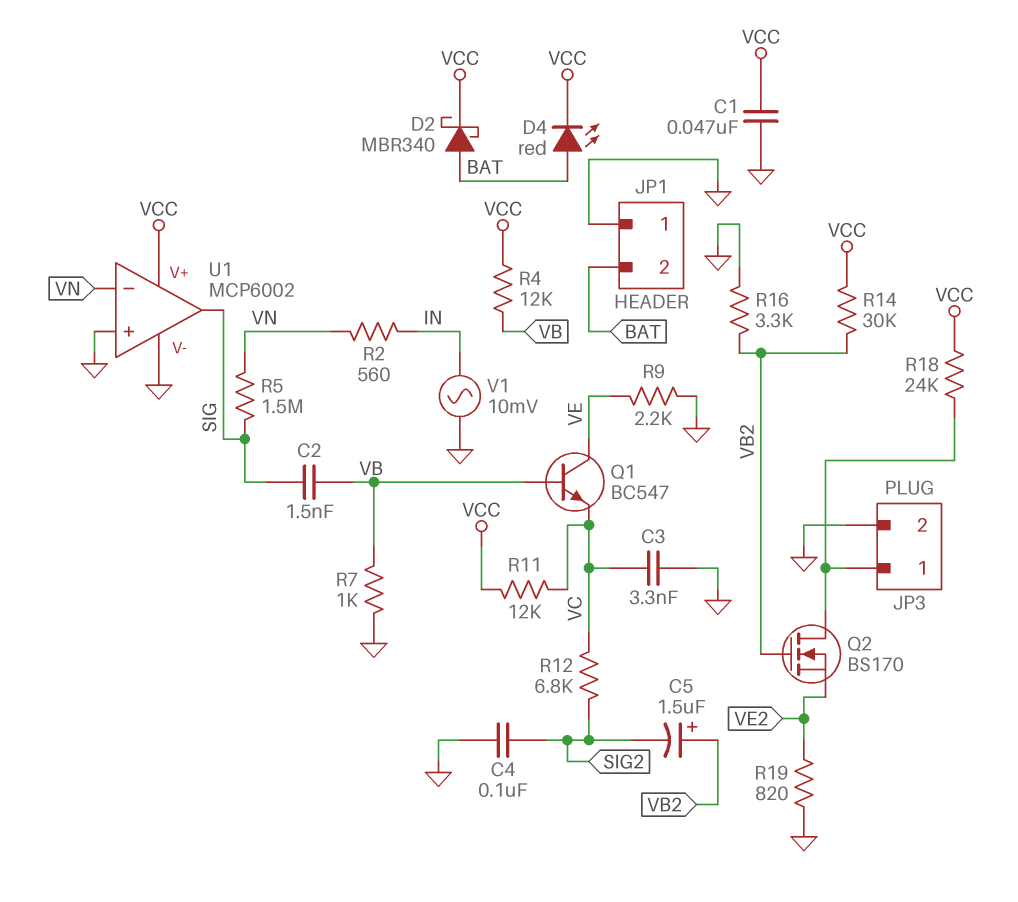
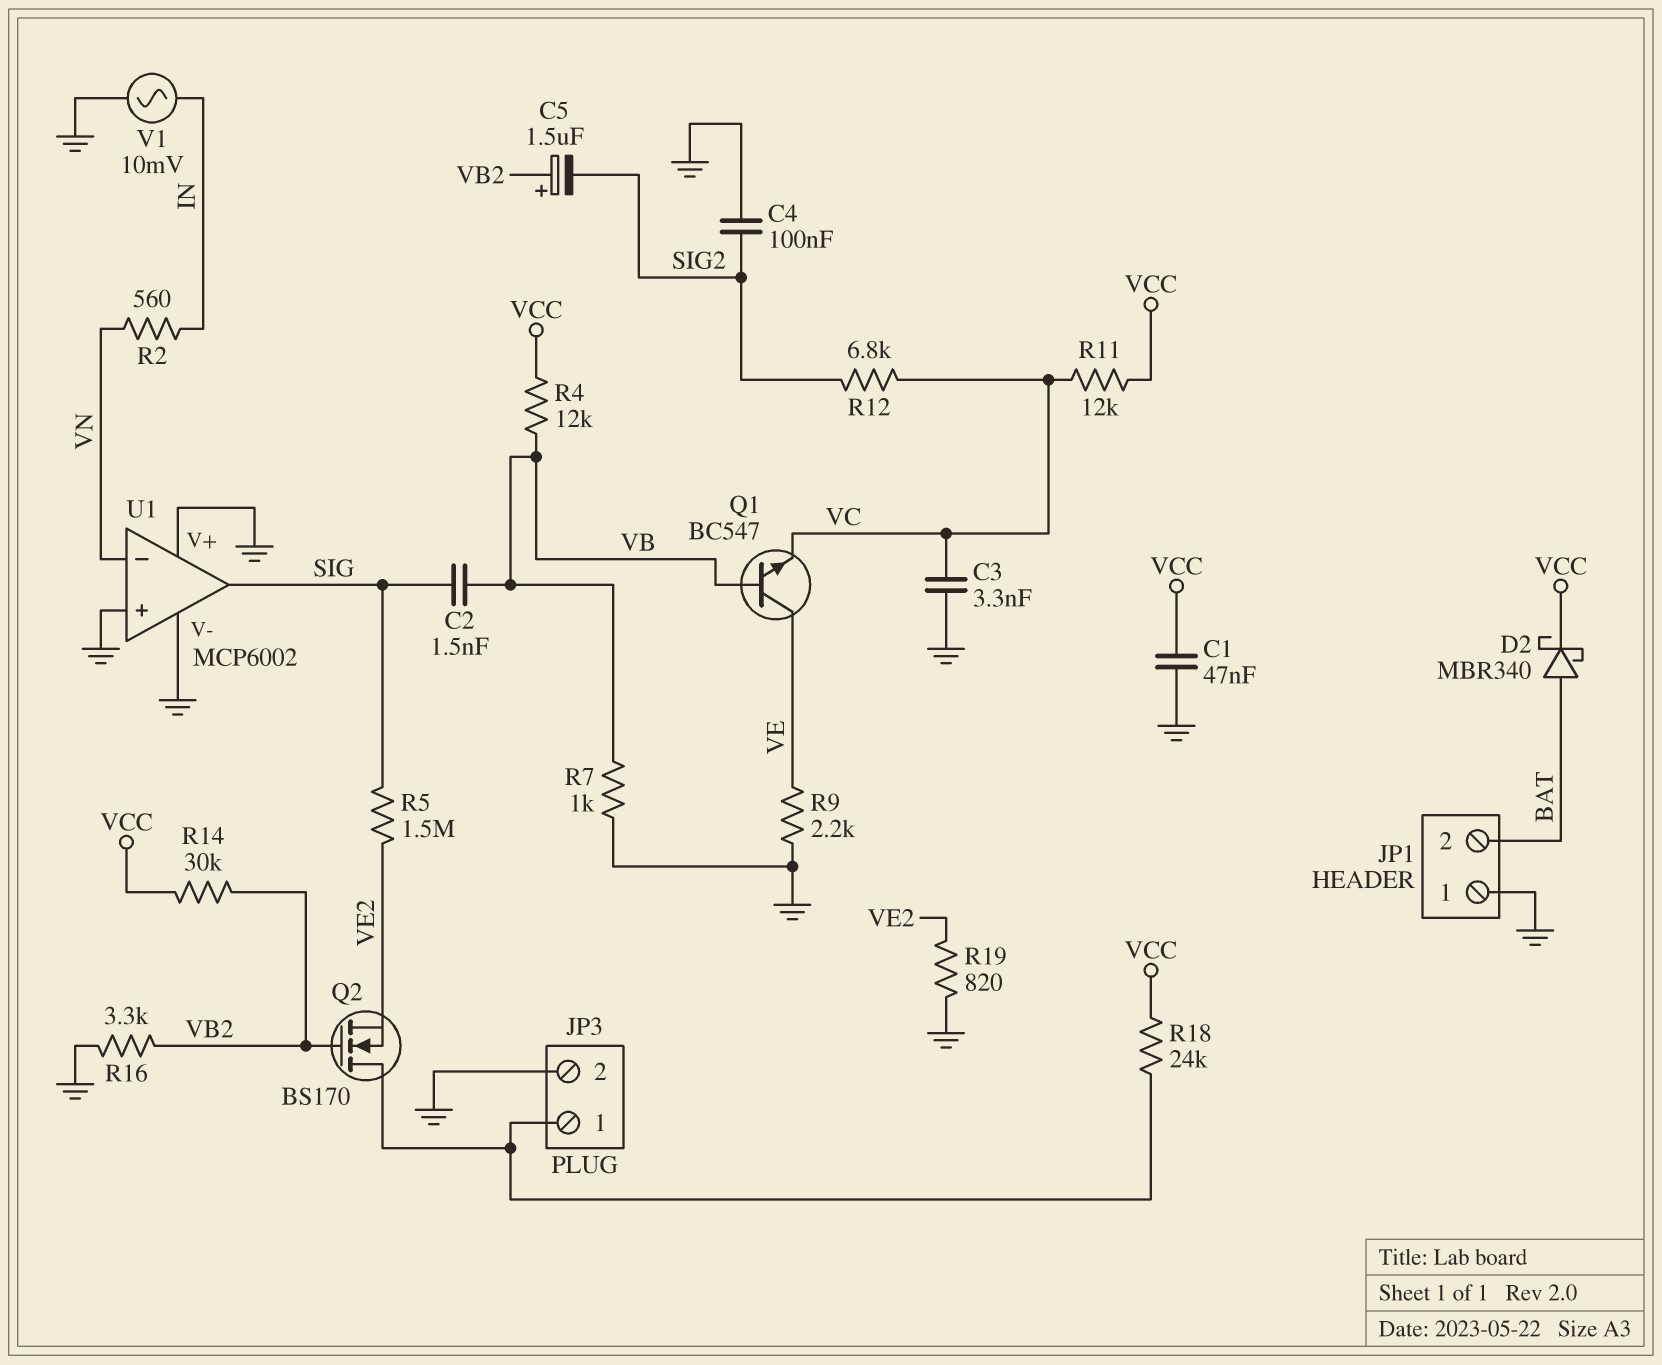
D4: LED red (A BAT, K VCC) -> none
R5: 1.5M (SIG, VN) -> 1.5M (SIG, VE2)
U1 pin V+: VCC -> GND

